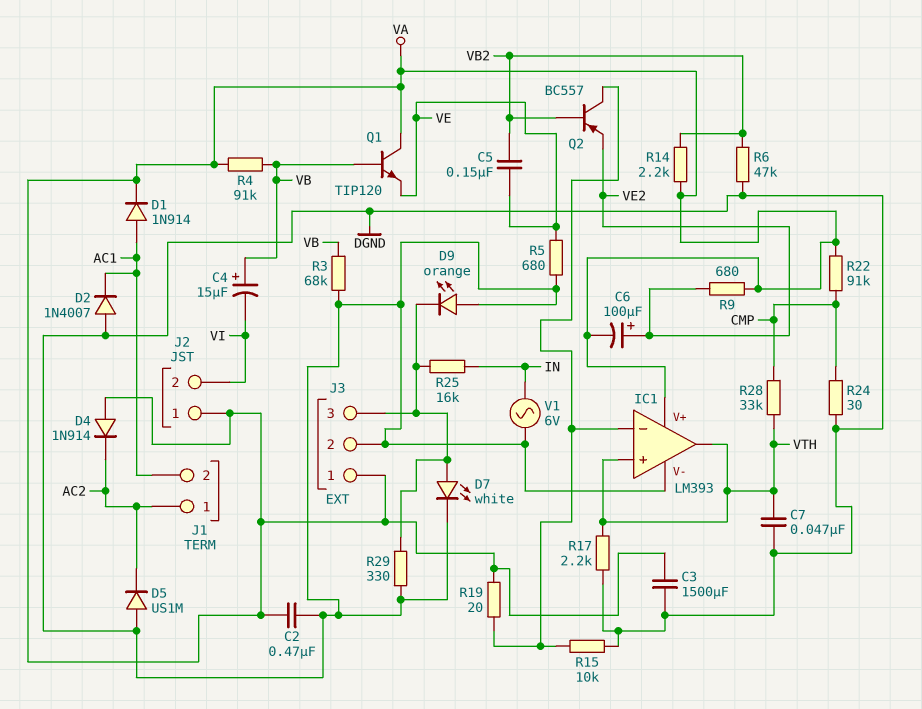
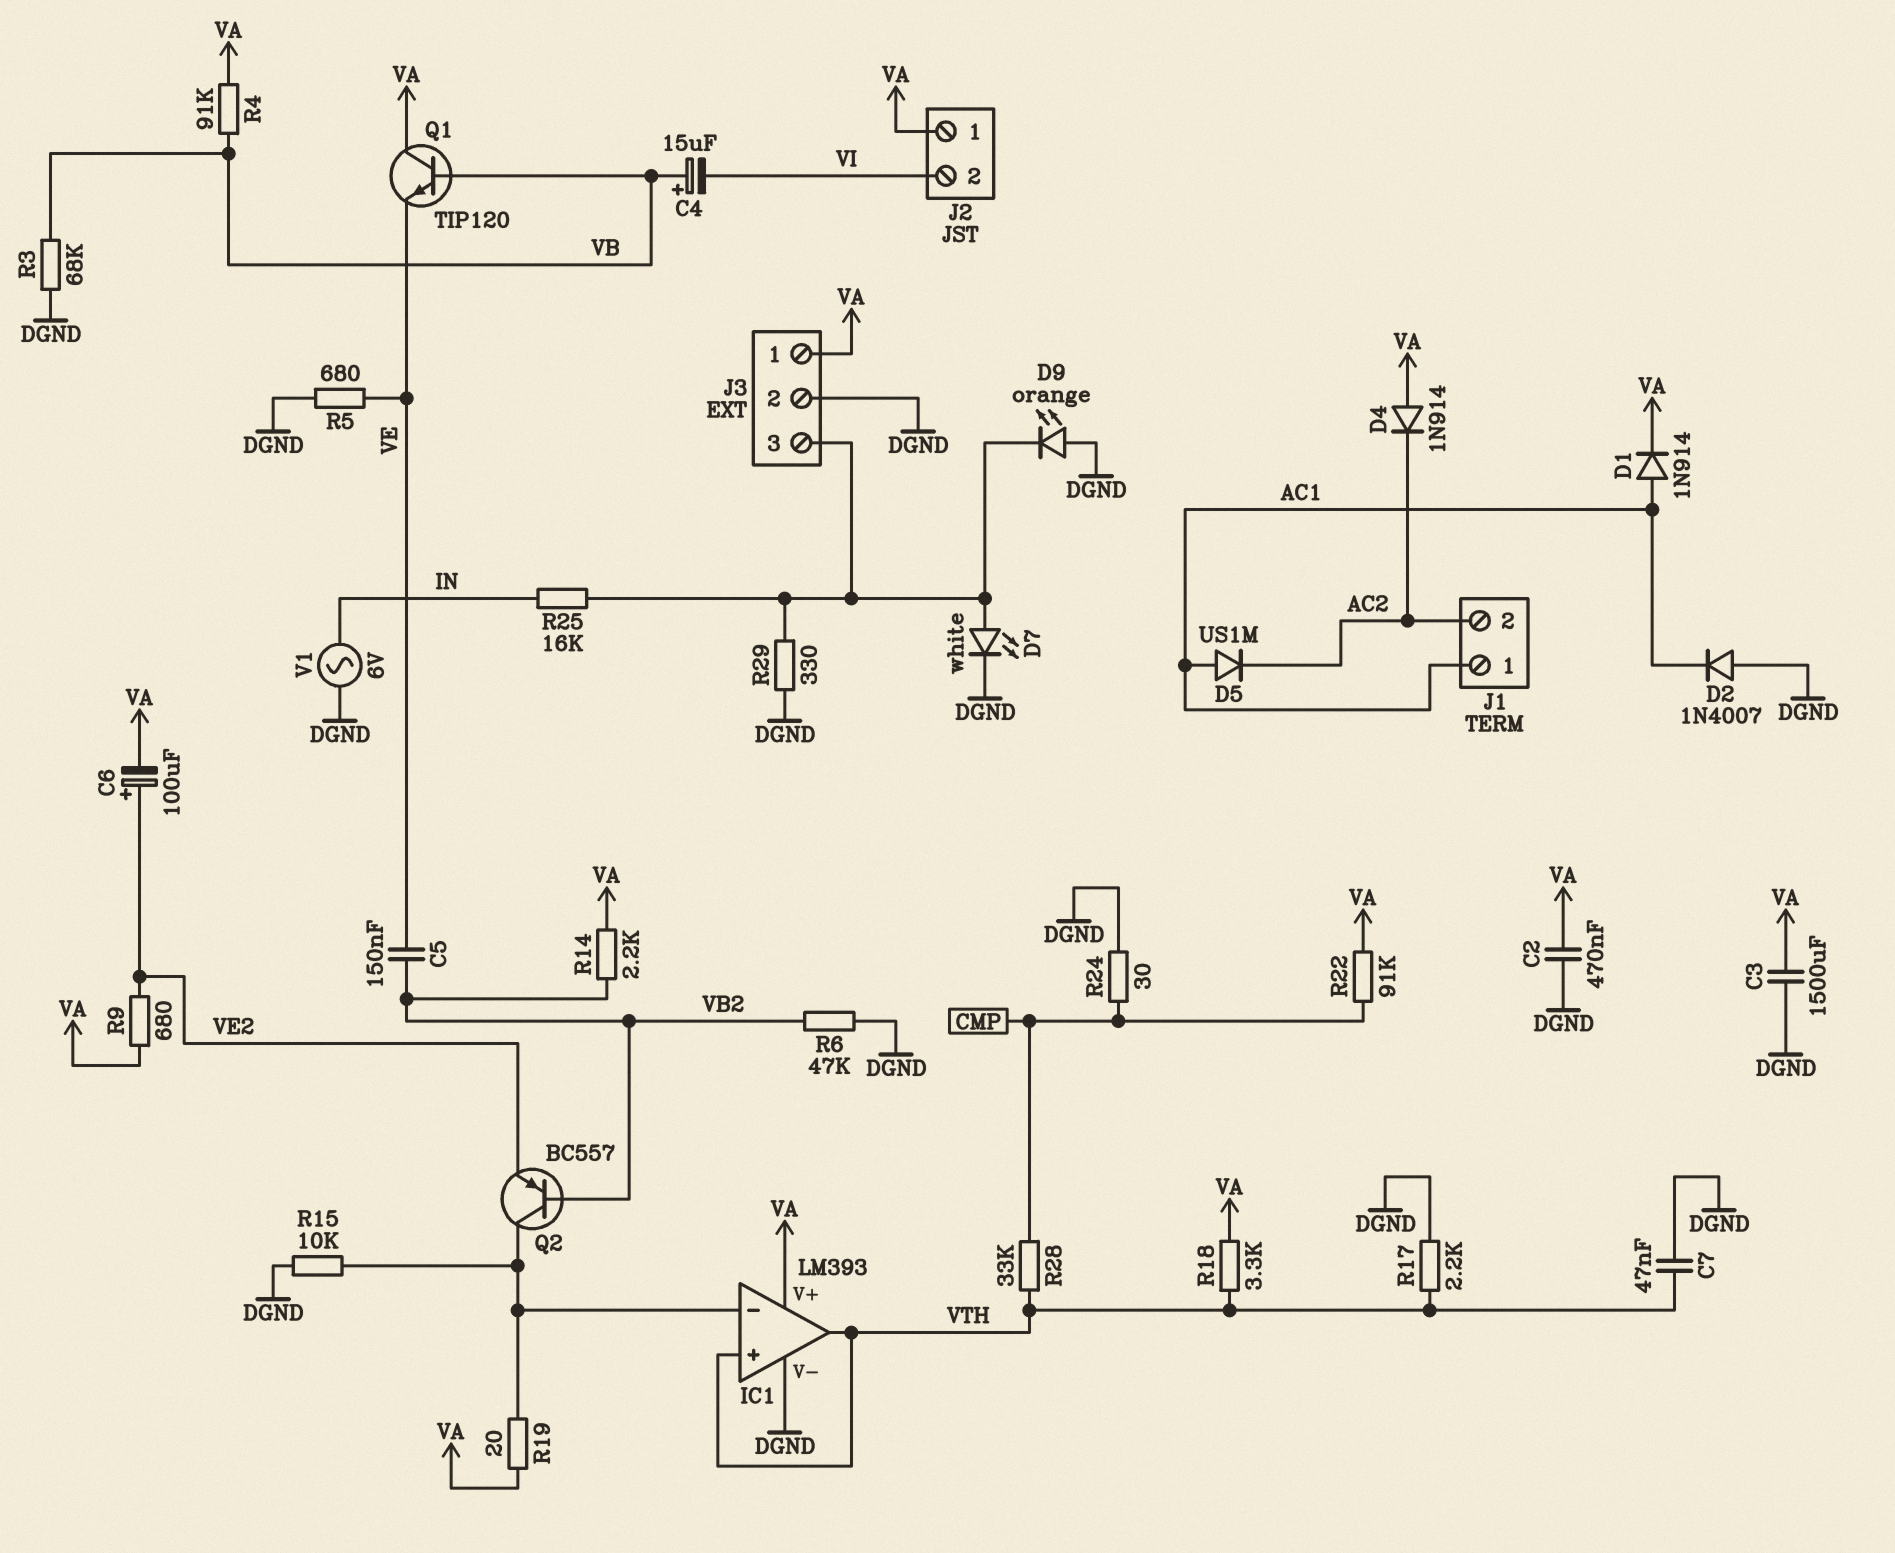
D5: diode US1M (A DGND, K AC2) -> diode US1M (A AC1, K AC2)
J1 pin 1: AC2 -> AC1
J1 pin 2: AC1 -> AC2
R18: none -> 3.3k (VA, VTH)

